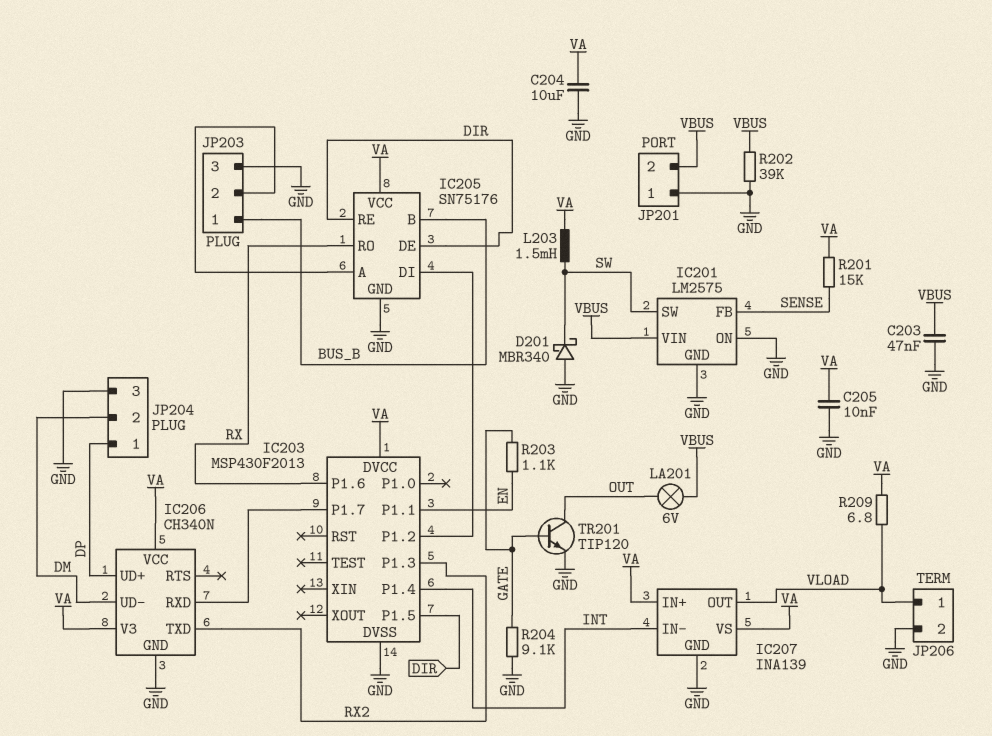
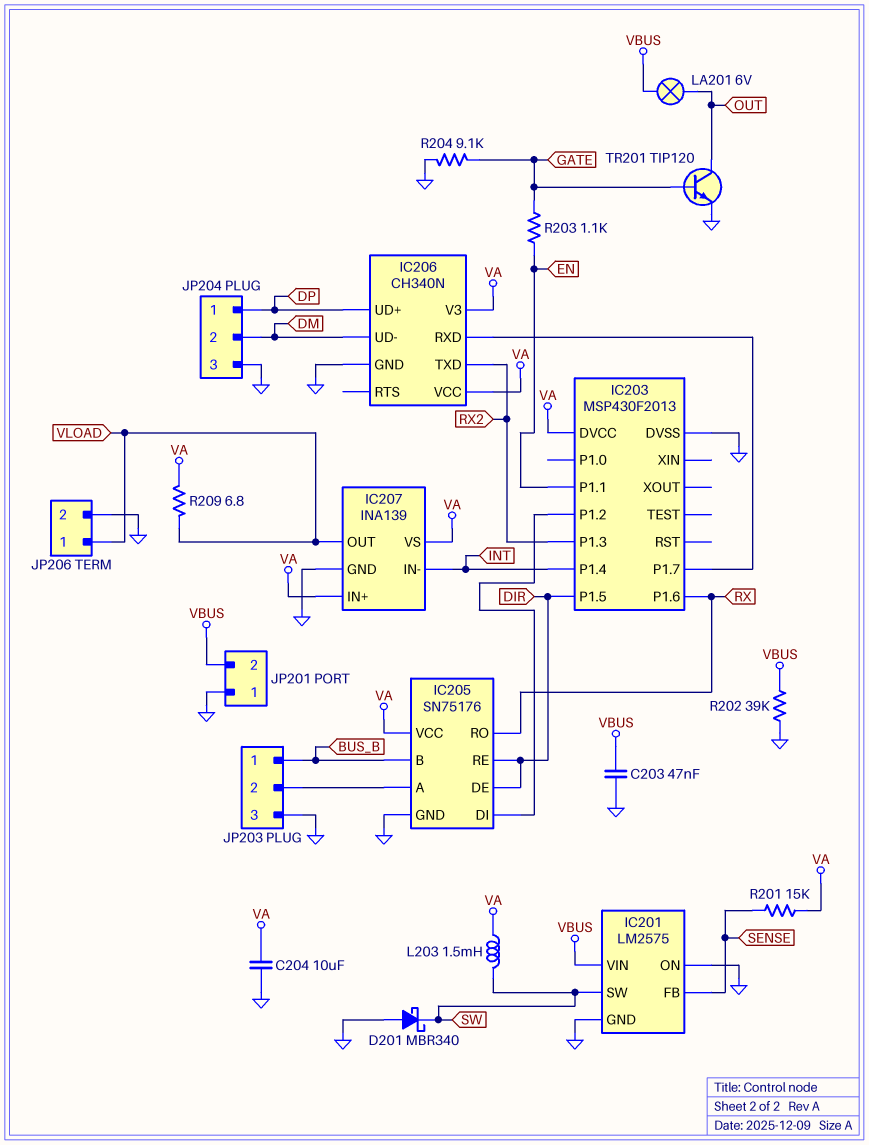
C205: 10nF (GND, VA) -> none

